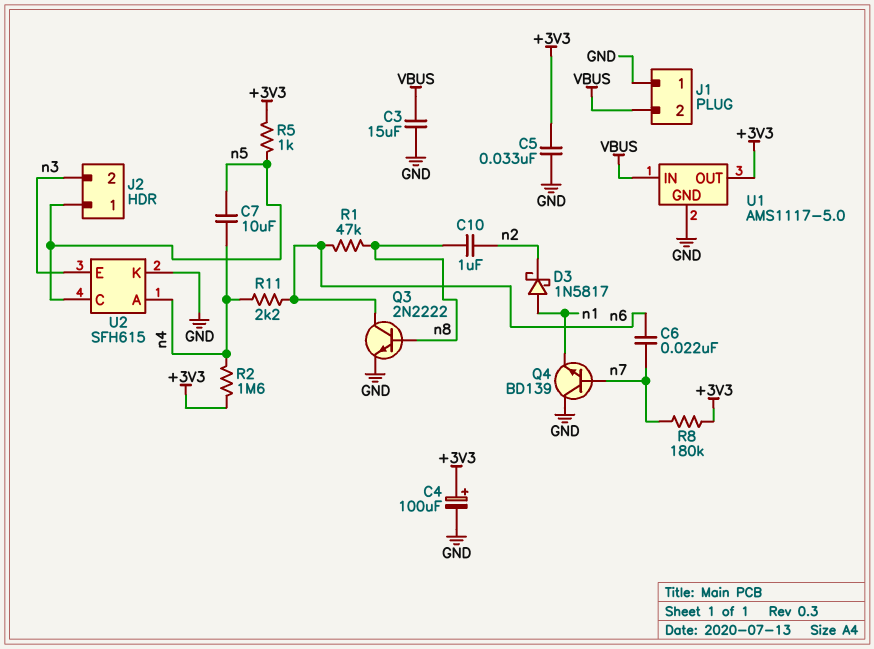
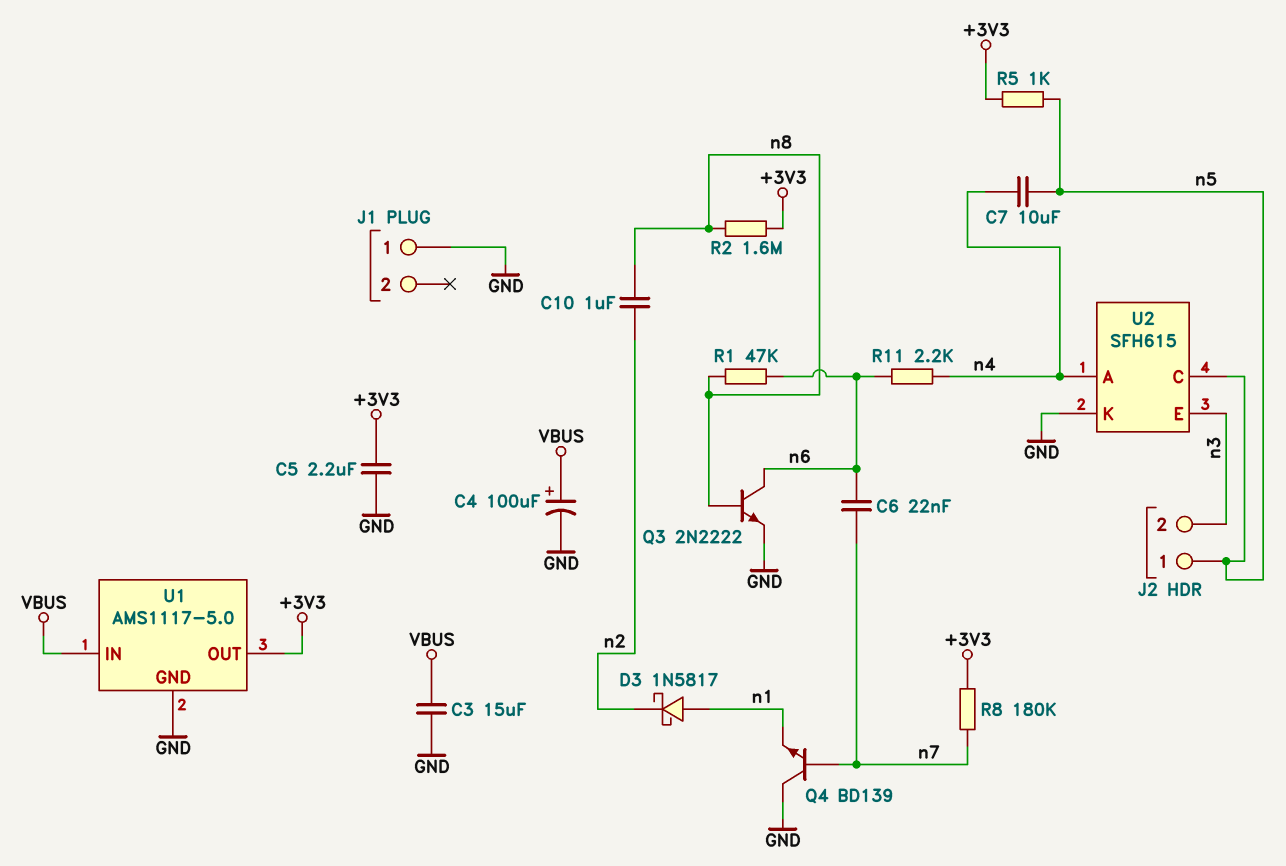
C4: 100uF (plus +3V3, minus GND) -> 100uF (plus VBUS, minus GND)
C5: 33nF (+3V3, GND) -> 2.2uF (+3V3, GND)
J1 pin 2: VBUS -> none
R2: 1.6M (+3V3, n4) -> 1.6M (+3V3, n8)

